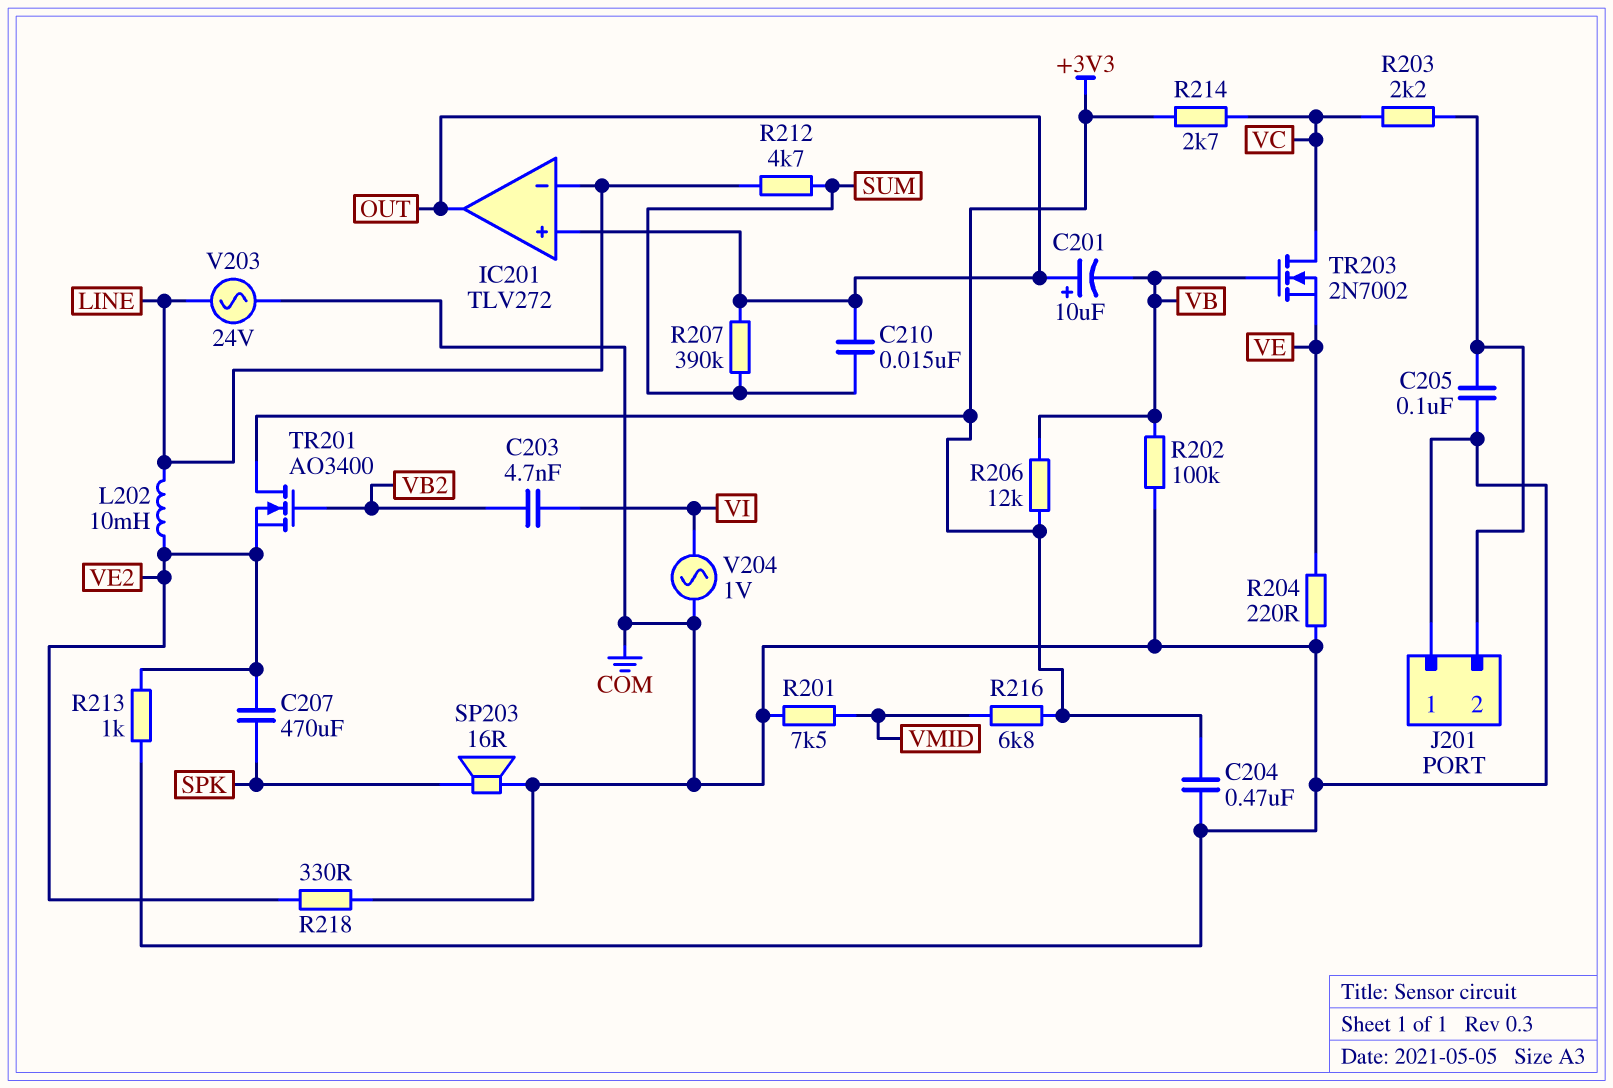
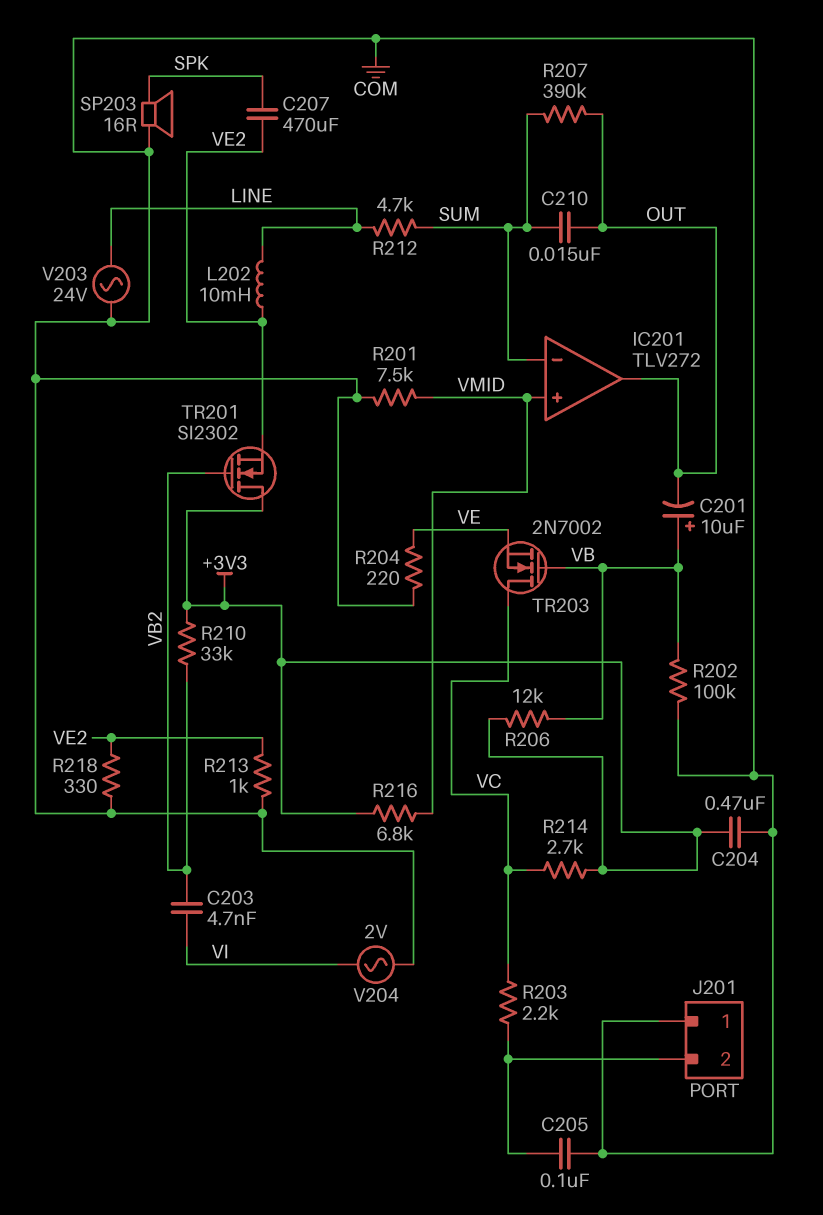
C201: 10uF (plus OUT, minus VB) -> 10uF (plus VB, minus OUT)
IC201 pin in+: OUT -> VMID
IC201 pin in-: LINE -> SUM
R210: none -> 33k (+3V3, VB2)
TR201: NMOS AO3400 (G VB2, D +3V3, S VE2) -> NMOS SI2302 (G VB2, D +3V3, S VE2)
V204: AC 1V (COM, VI) -> AC 2V (COM, VI)

